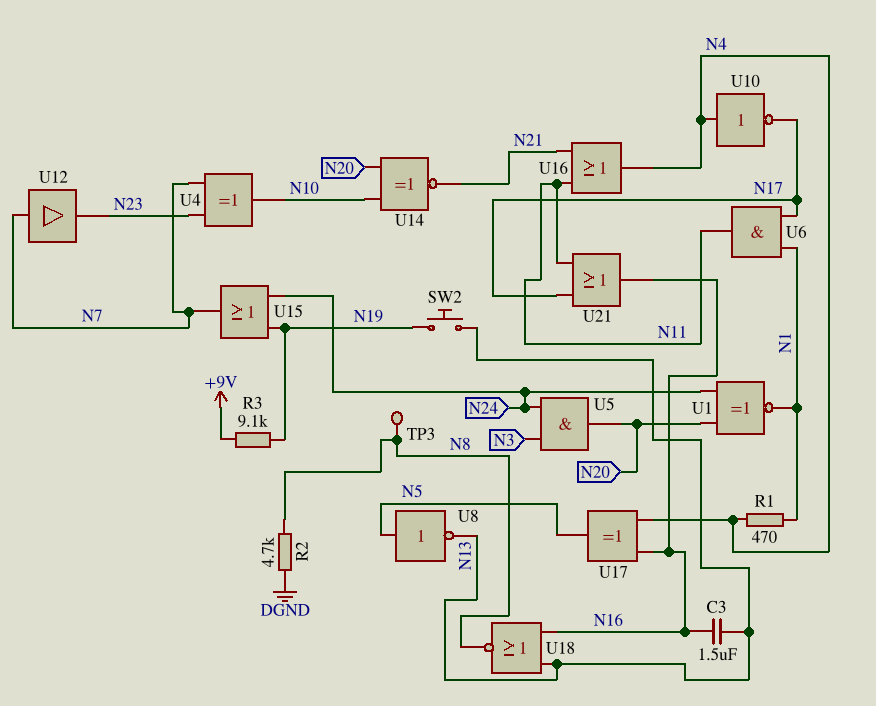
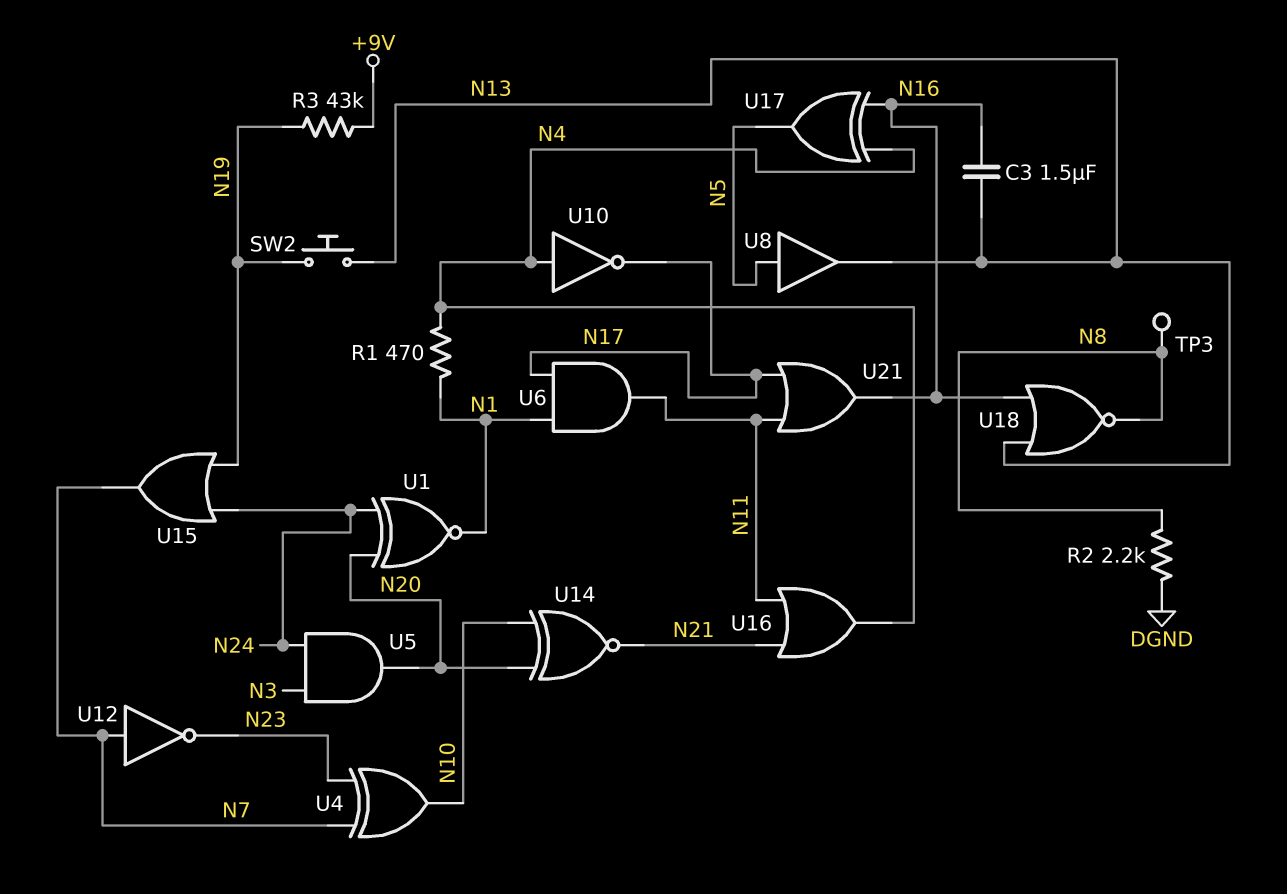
R2: 4.7k (DGND, N8) -> 2.2k (DGND, N8)
R3: 9.1k (+9V, N19) -> 43k (+9V, N19)
U8: NOT (in N5, out N13) -> buffer (in N5, out N13)
U12: buffer (in N7, out N23) -> NOT (in N7, out N23)

